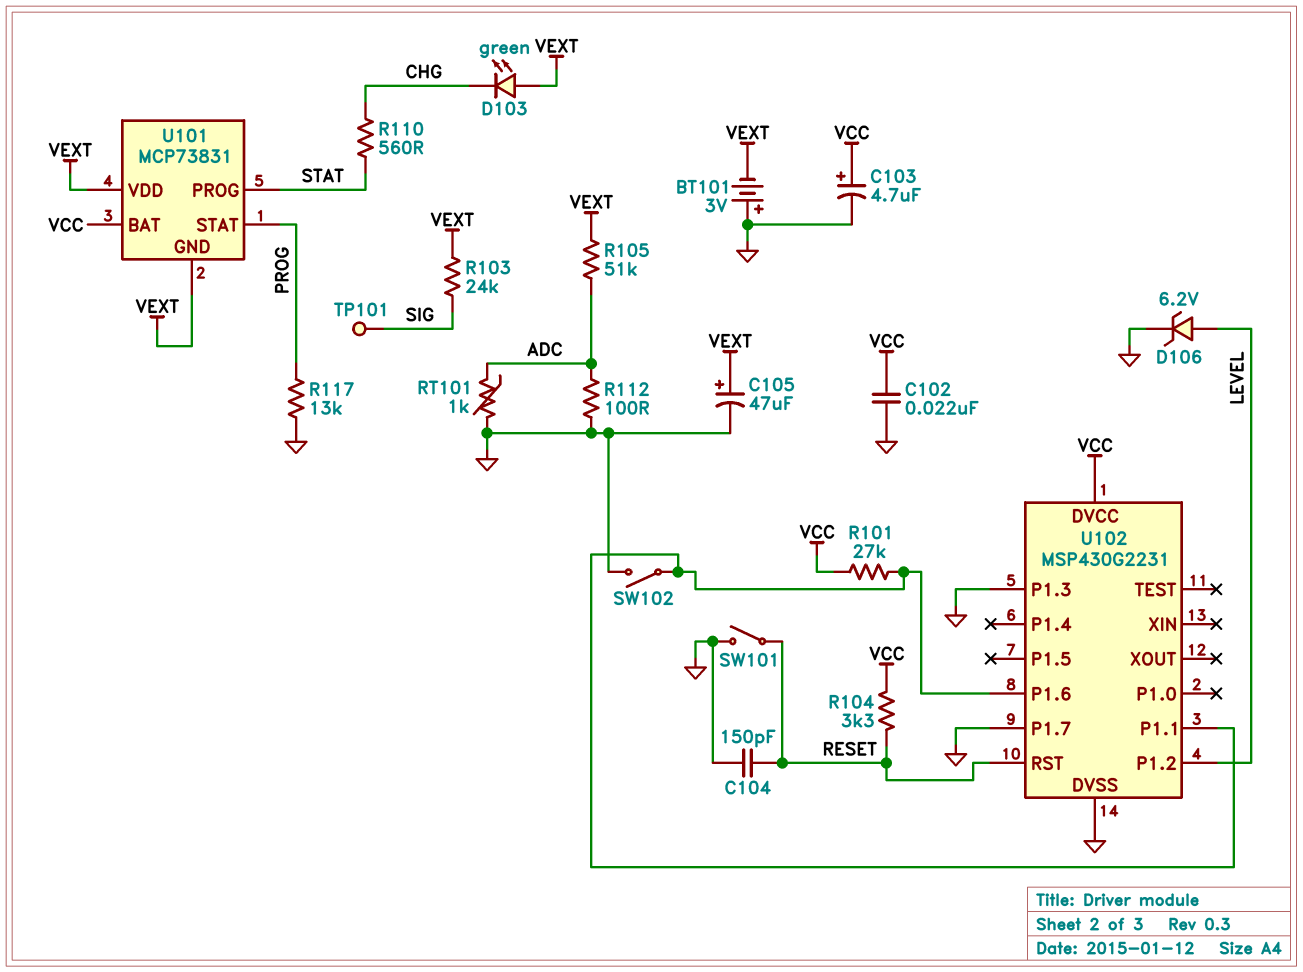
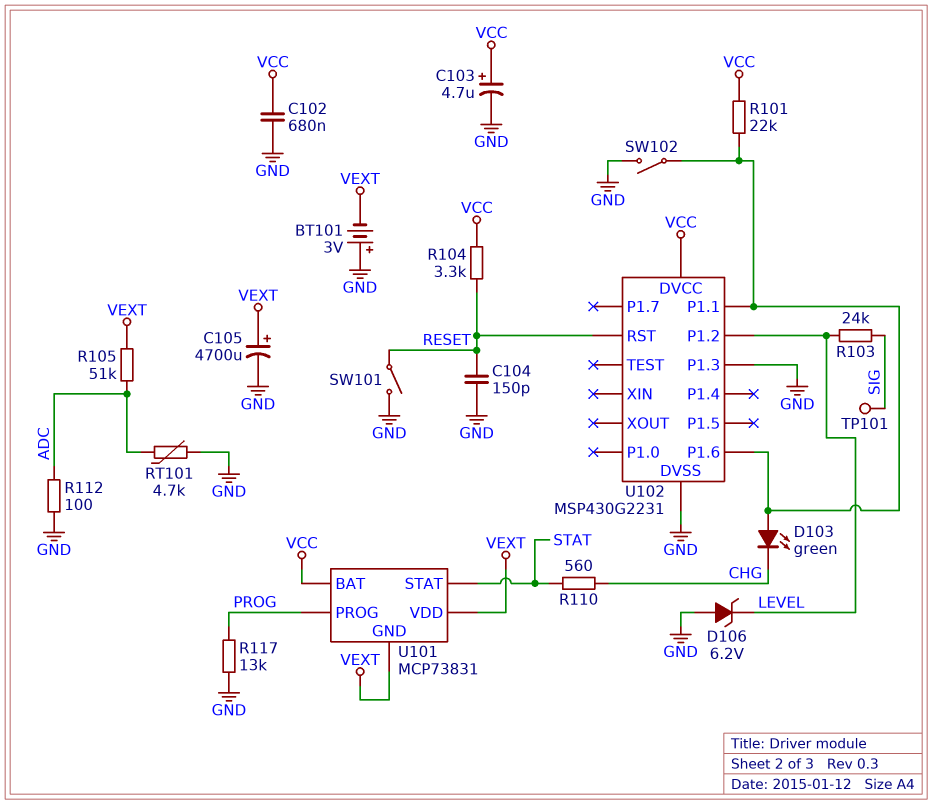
C102: 22nF (GND, VCC) -> 680nF (GND, VCC)
C105: 47uF (plus VEXT, minus GND) -> 4700uF (plus VEXT, minus GND)
D103: LED green (A VEXT, K CHG) -> LED green (A U102/P1.1, K CHG)
D106: zener 6.2V (A LEVEL, K GND) -> zener 6.2V (A GND, K LEVEL)
R101: 27k (U102/P1.1, VCC) -> 22k (U102/P1.1, VCC)
R103: 24k (SIG, VEXT) -> 24k (LEVEL, SIG)
RT101: 1k (ADC, GND) -> 4.7k (ADC, GND)
U101 pin PROG: STAT -> PROG
U101 pin STAT: PROG -> STAT
U102 pin P1.7: GND -> none

